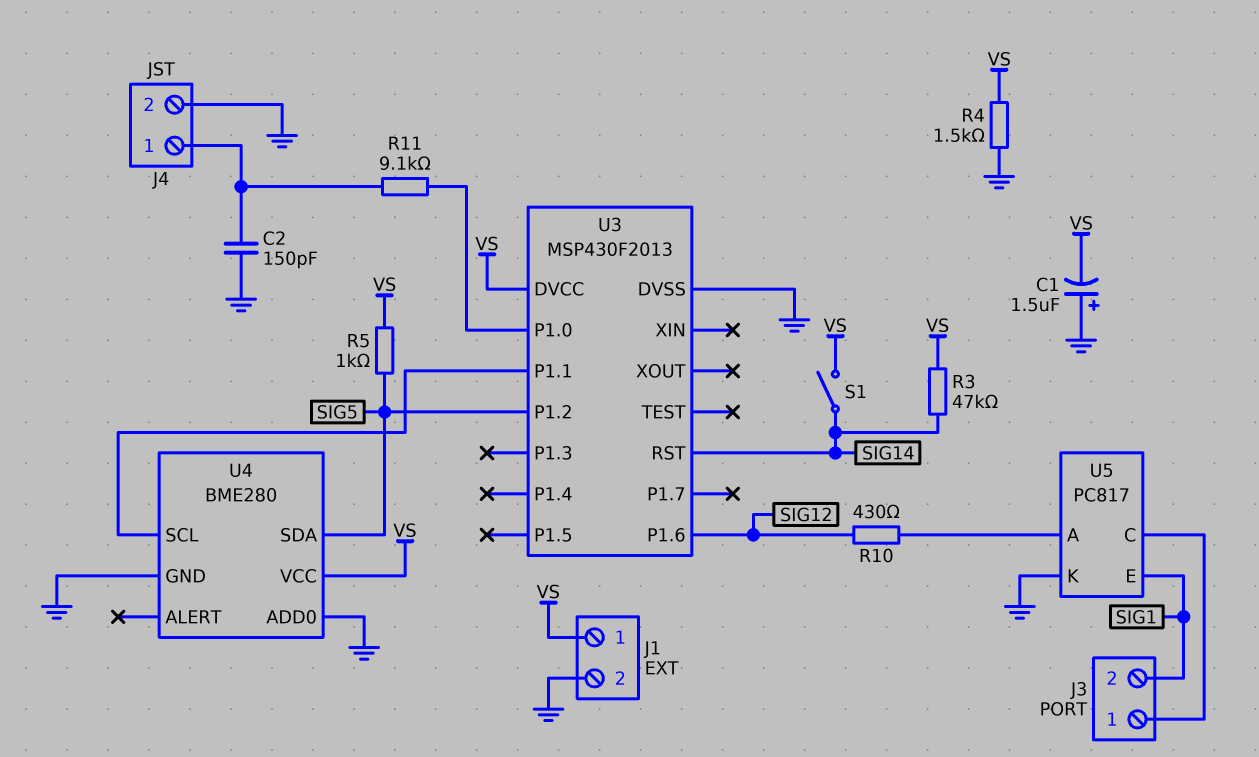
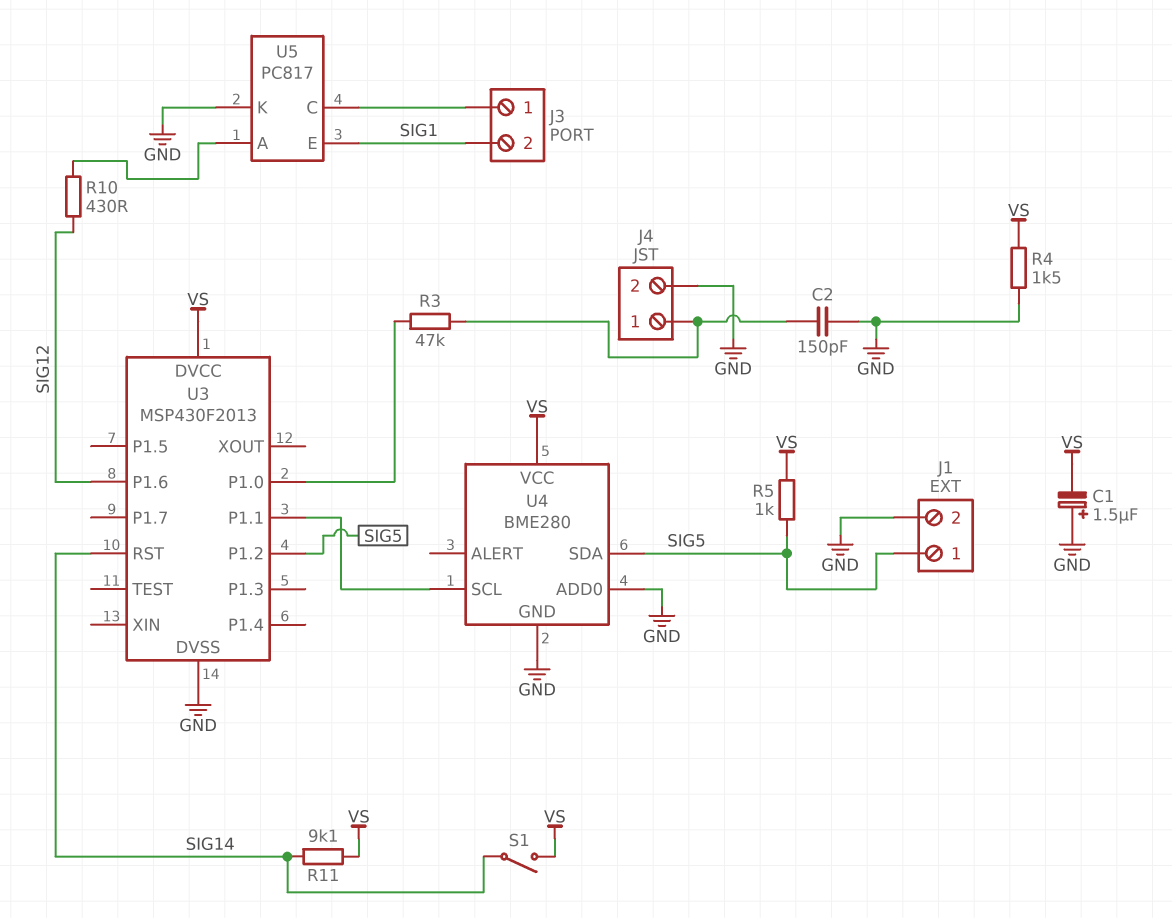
J1 pin 1: VS -> SIG5
R3: 47k (SIG14, VS) -> 47k (J4/1, U3/P1.0)
R11: 9.1k (J4/1, U3/P1.0) -> 9.1k (SIG14, VS)

